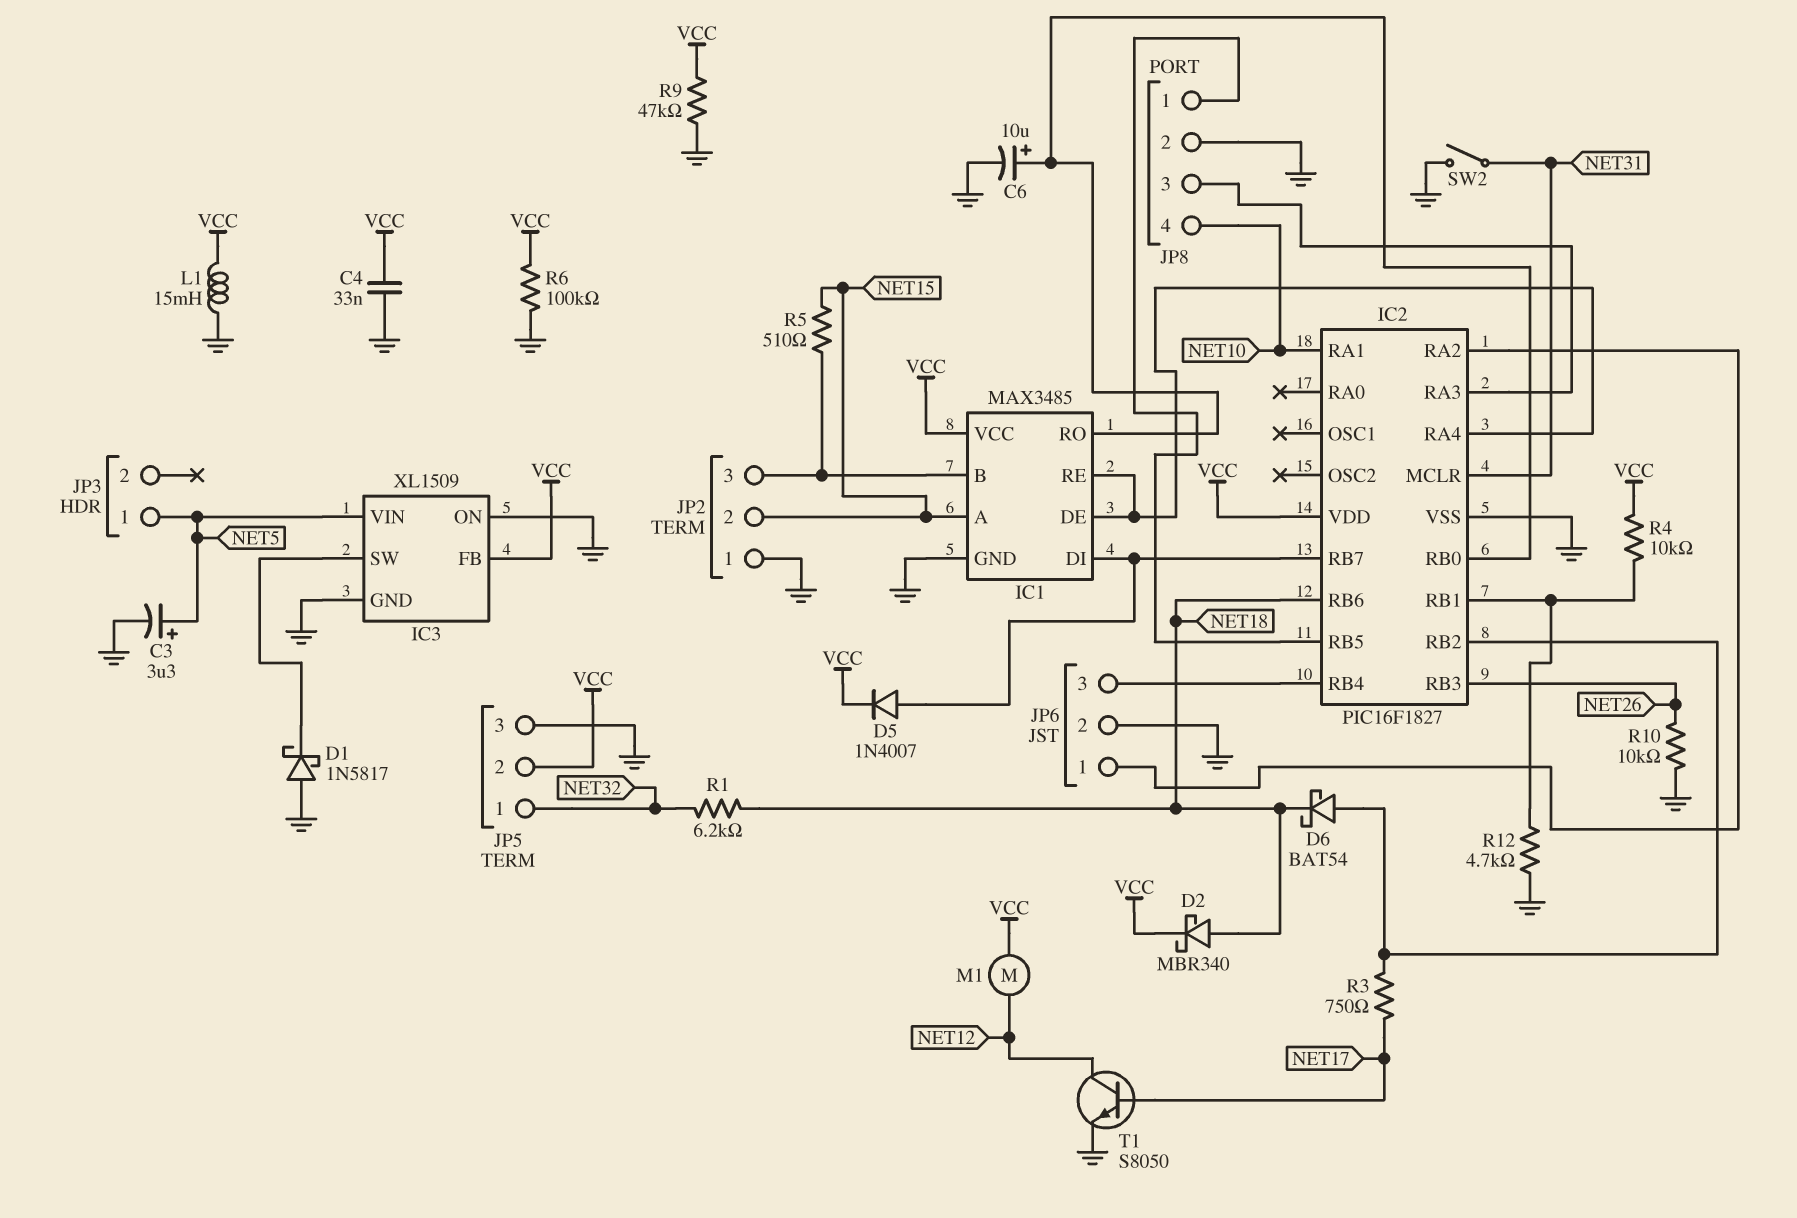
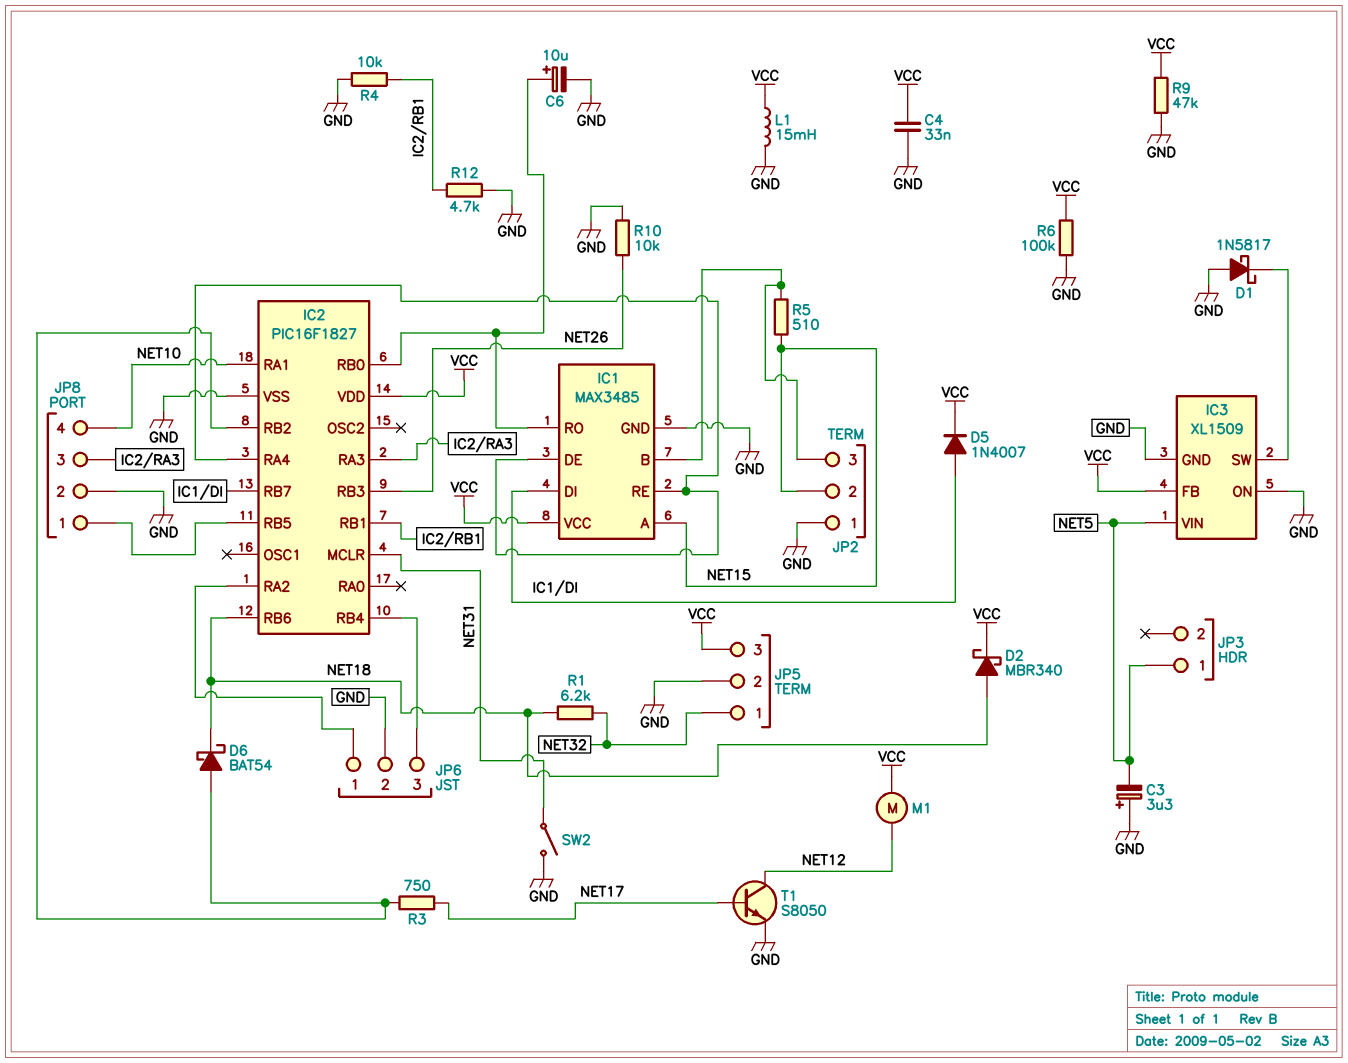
C3: 3.3uF (plus NET5, minus GND) -> 3.3uF (plus GND, minus NET5)
JP5 pin 2: VCC -> GND
JP5 pin 3: GND -> VCC
R4: 10k (IC2/RB1, VCC) -> 10k (GND, IC2/RB1)

